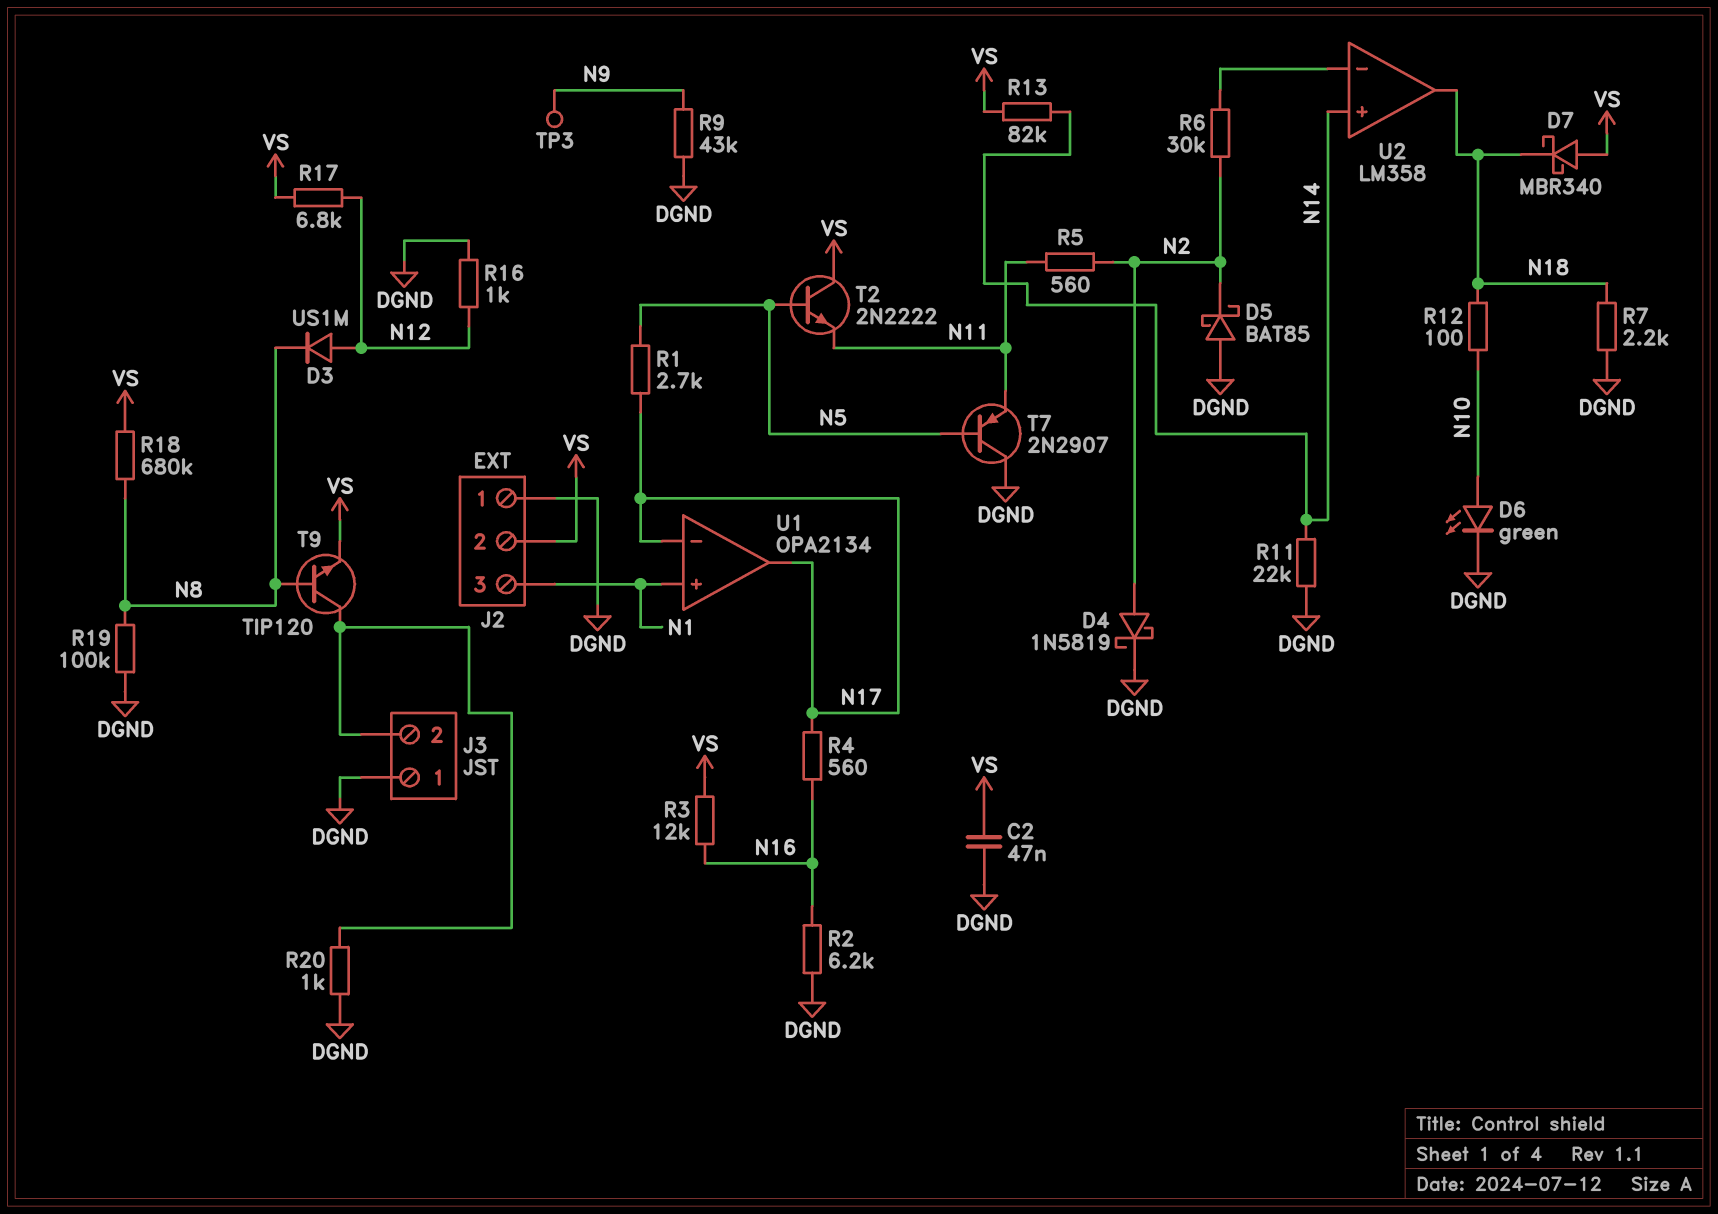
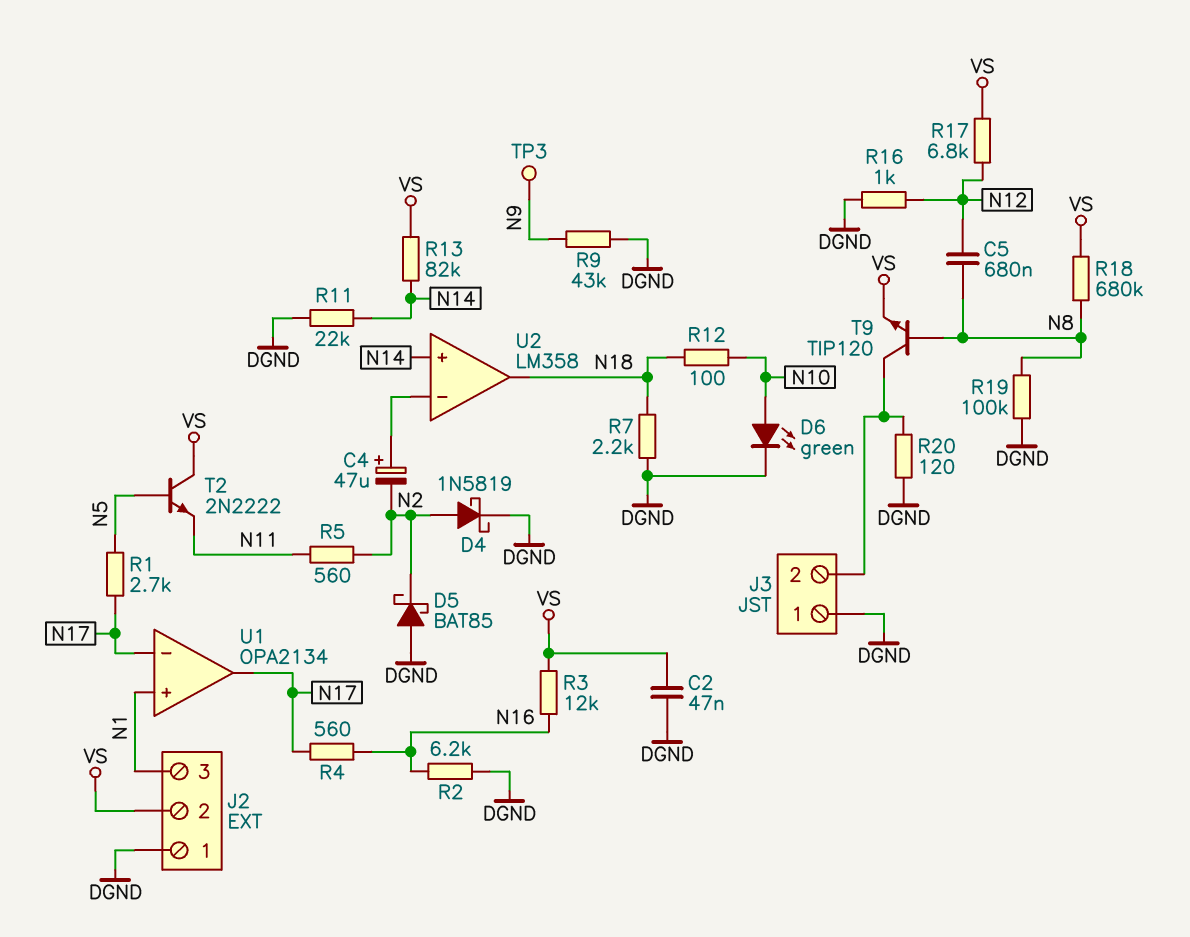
C4: none -> 47uF (plus U2/in-, minus N2)
C5: none -> 680nF (N8, N12)
D3: diode US1M (A N12, K N8) -> none
D7: schottky MBR340 (A VS, K N18) -> none
R6: 30k (N2, U2/in-) -> none
R20: 1k (DGND, J3/2) -> 120 (DGND, J3/2)
T7: PNP 2N2907 (B N5, C DGND, E N11) -> none

